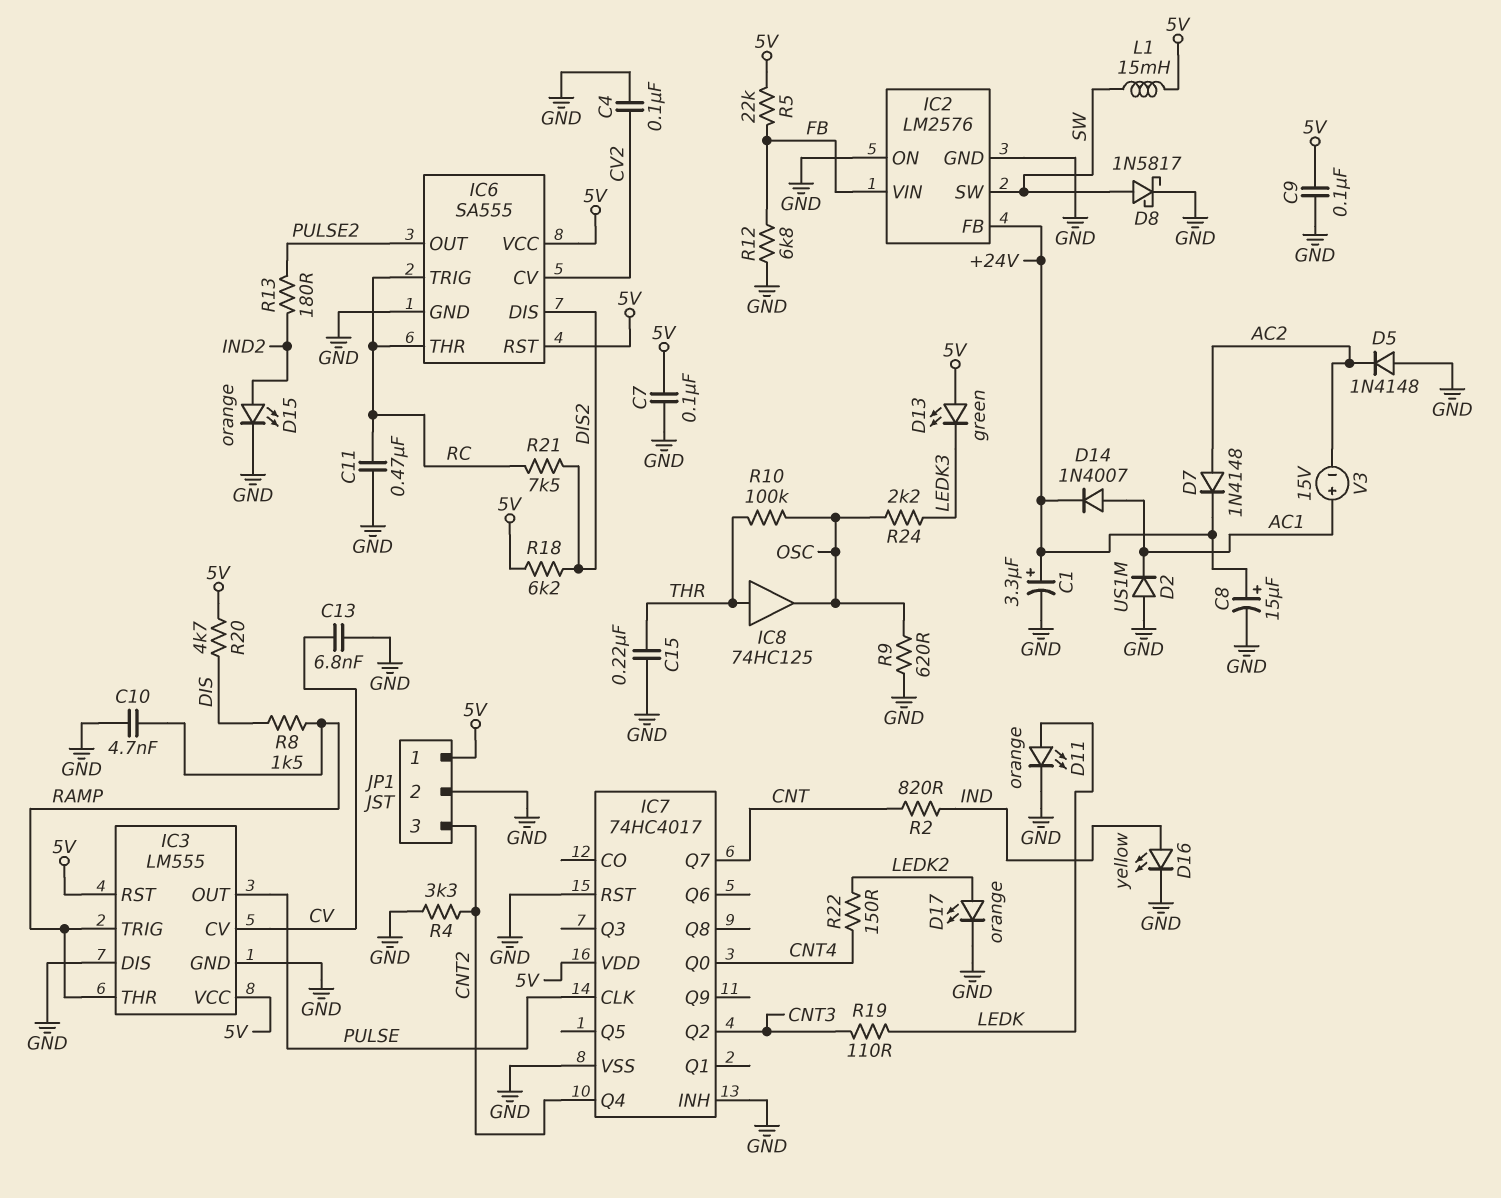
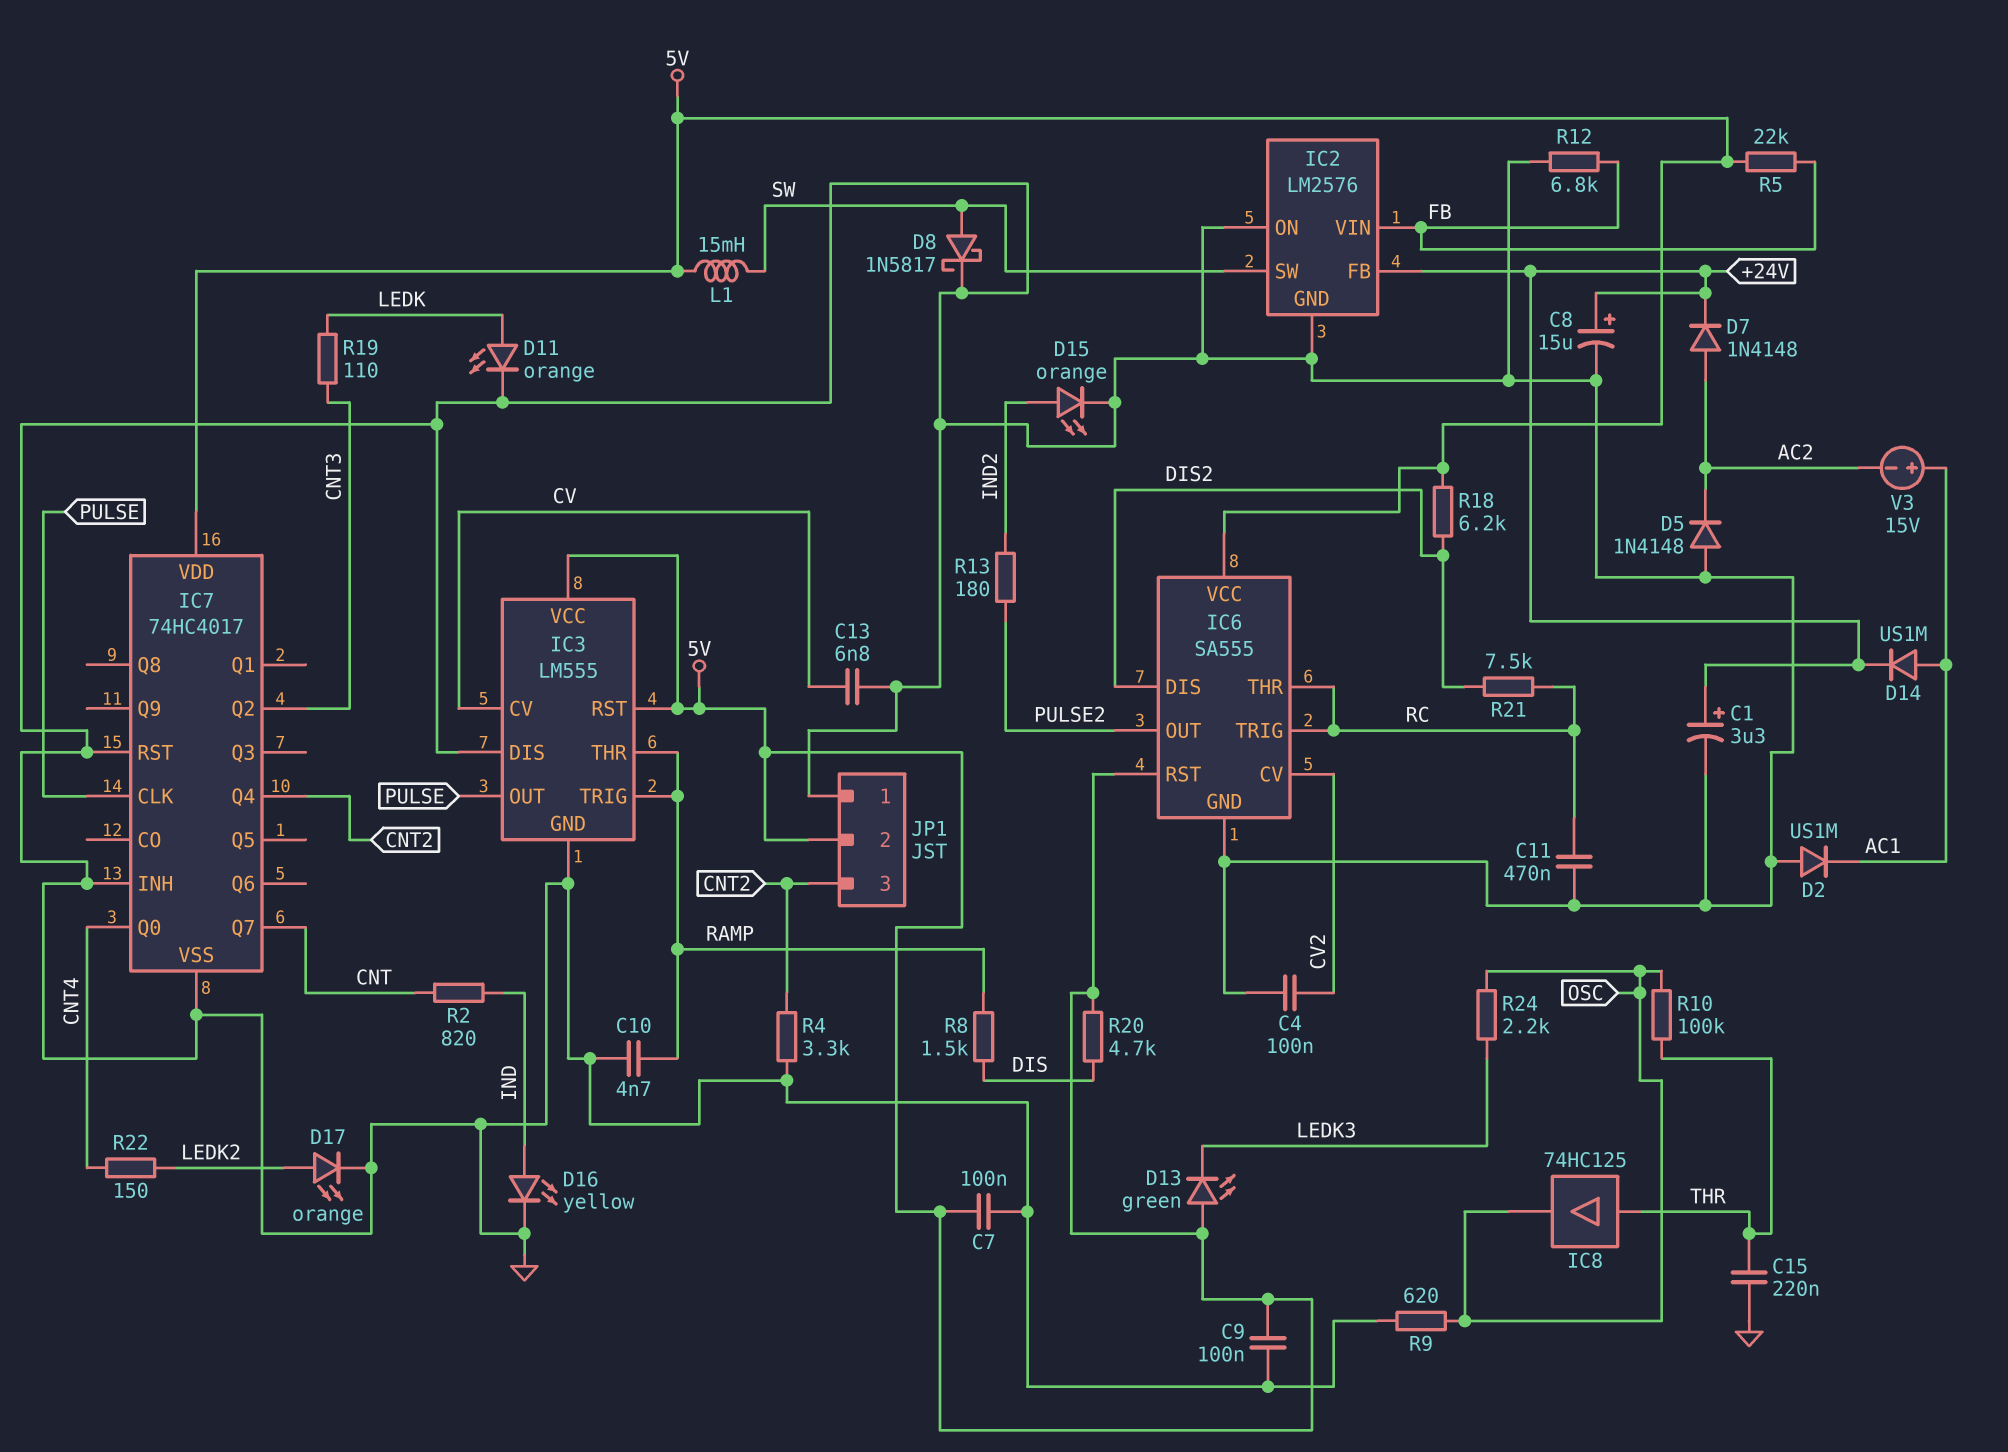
D14: diode 1N4007 (A AC1, K +24V) -> diode US1M (A AC1, K +24V)
JP1 pin 1: 5V -> GND
JP1 pin 2: GND -> 5V

